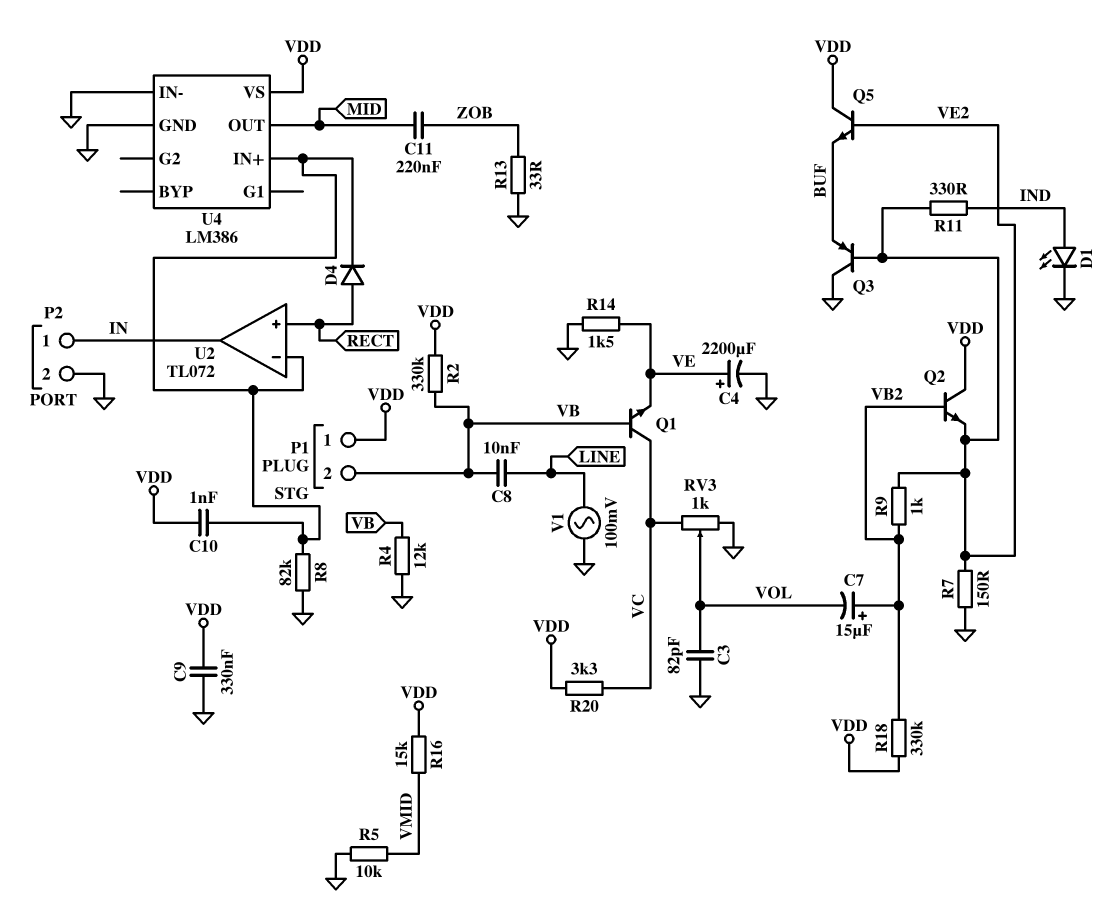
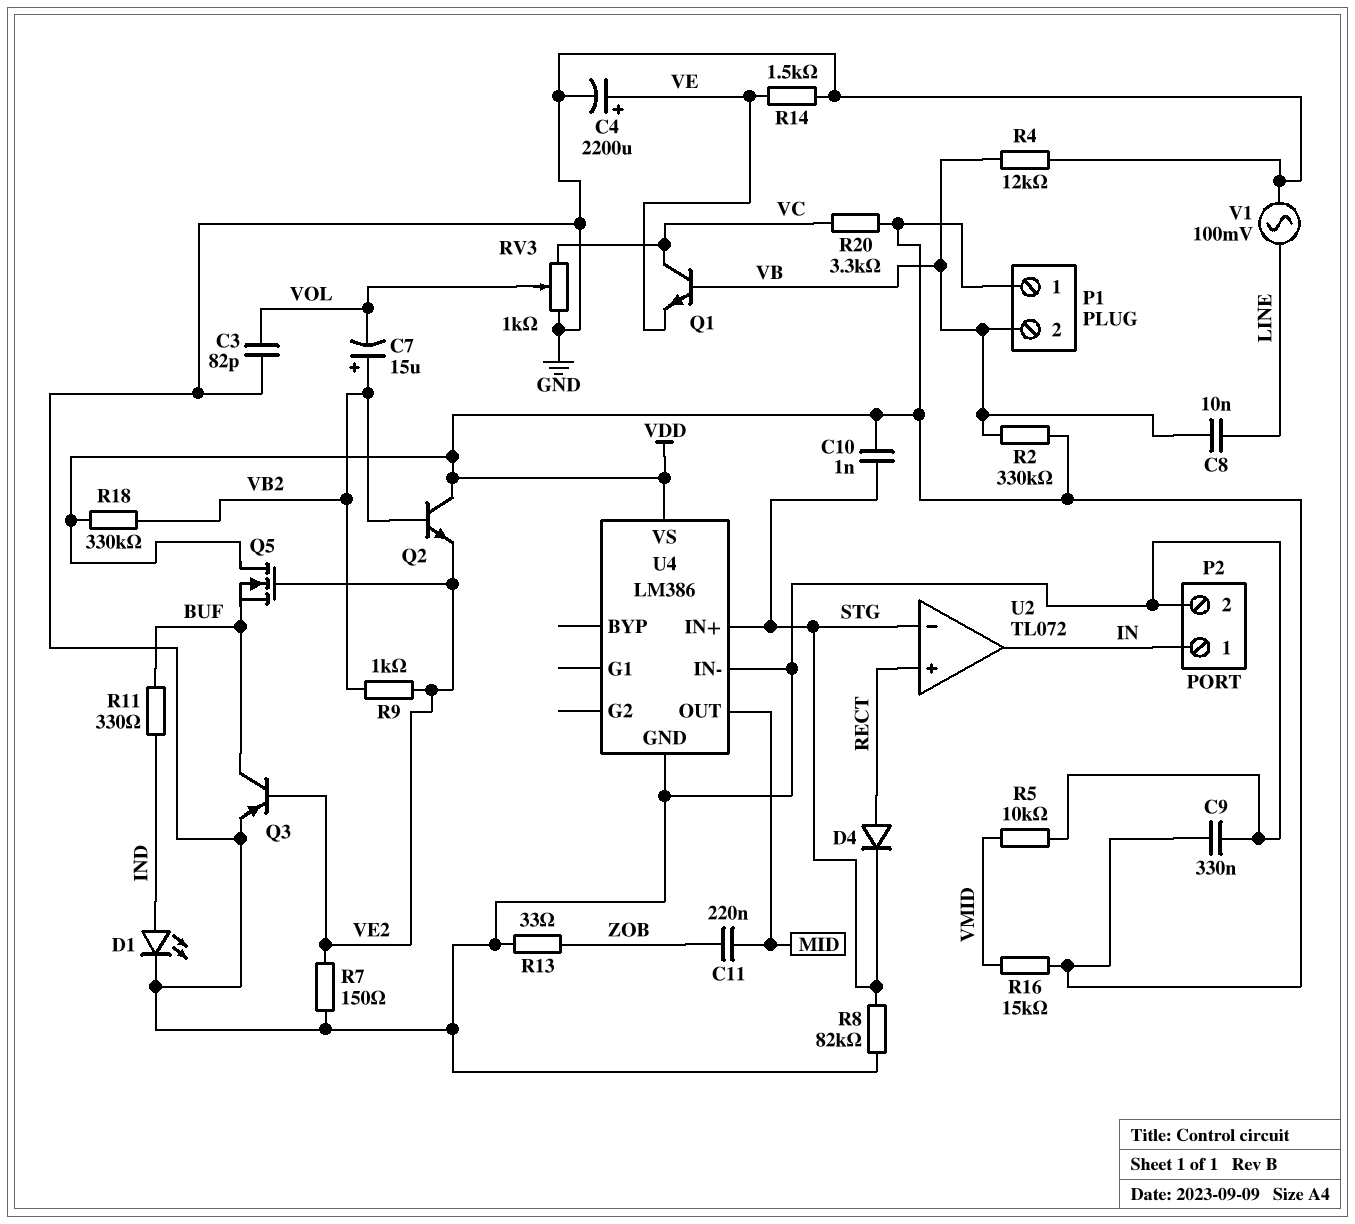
Q3: PNP (B VE2, C GND, E BUF) -> PNP (B VE2, C BUF, E GND)
Q5: NPN (B VE2, C VDD, E BUF) -> NMOS (G VE2, D VDD, S BUF)
R11: 330 (IND, VE2) -> 330 (BUF, IND)

